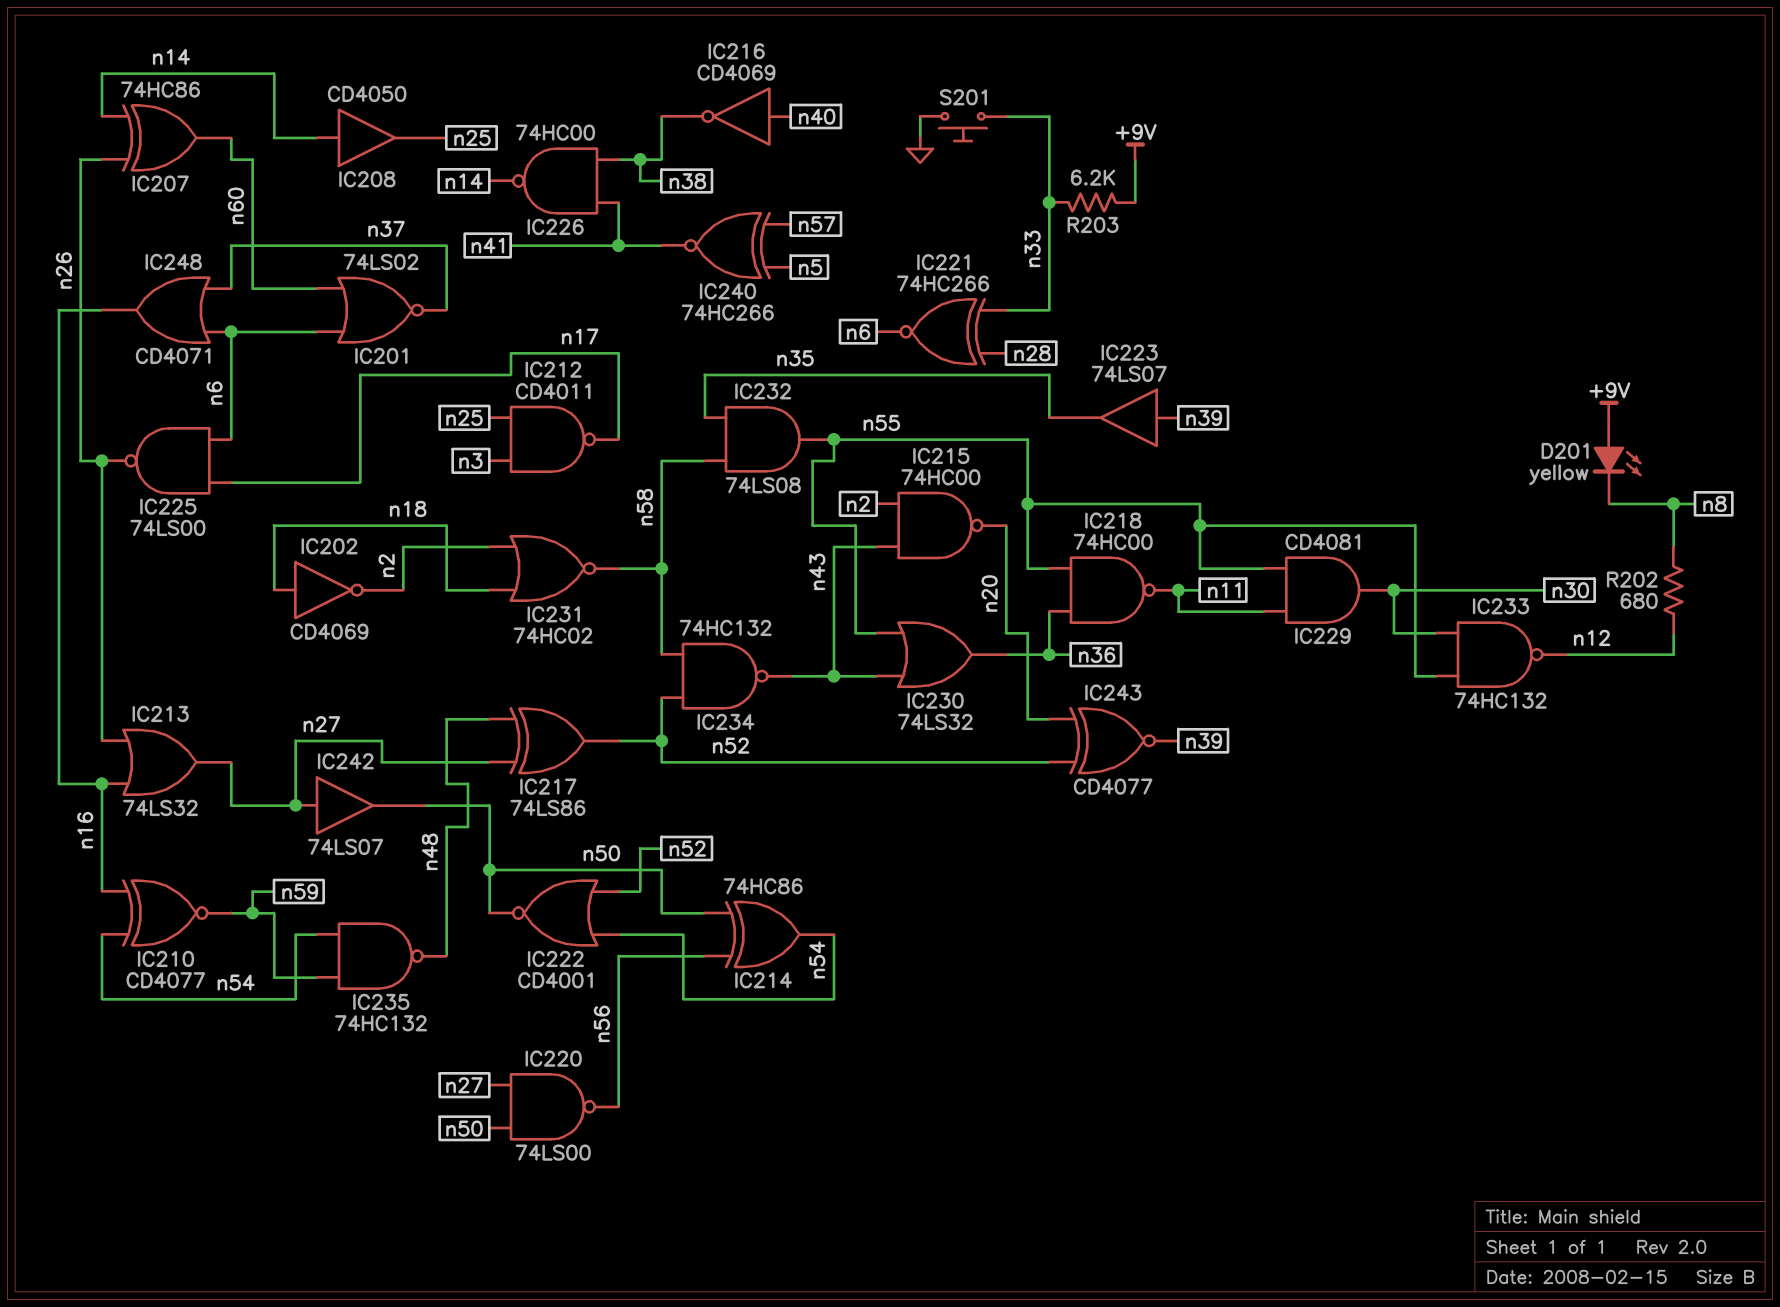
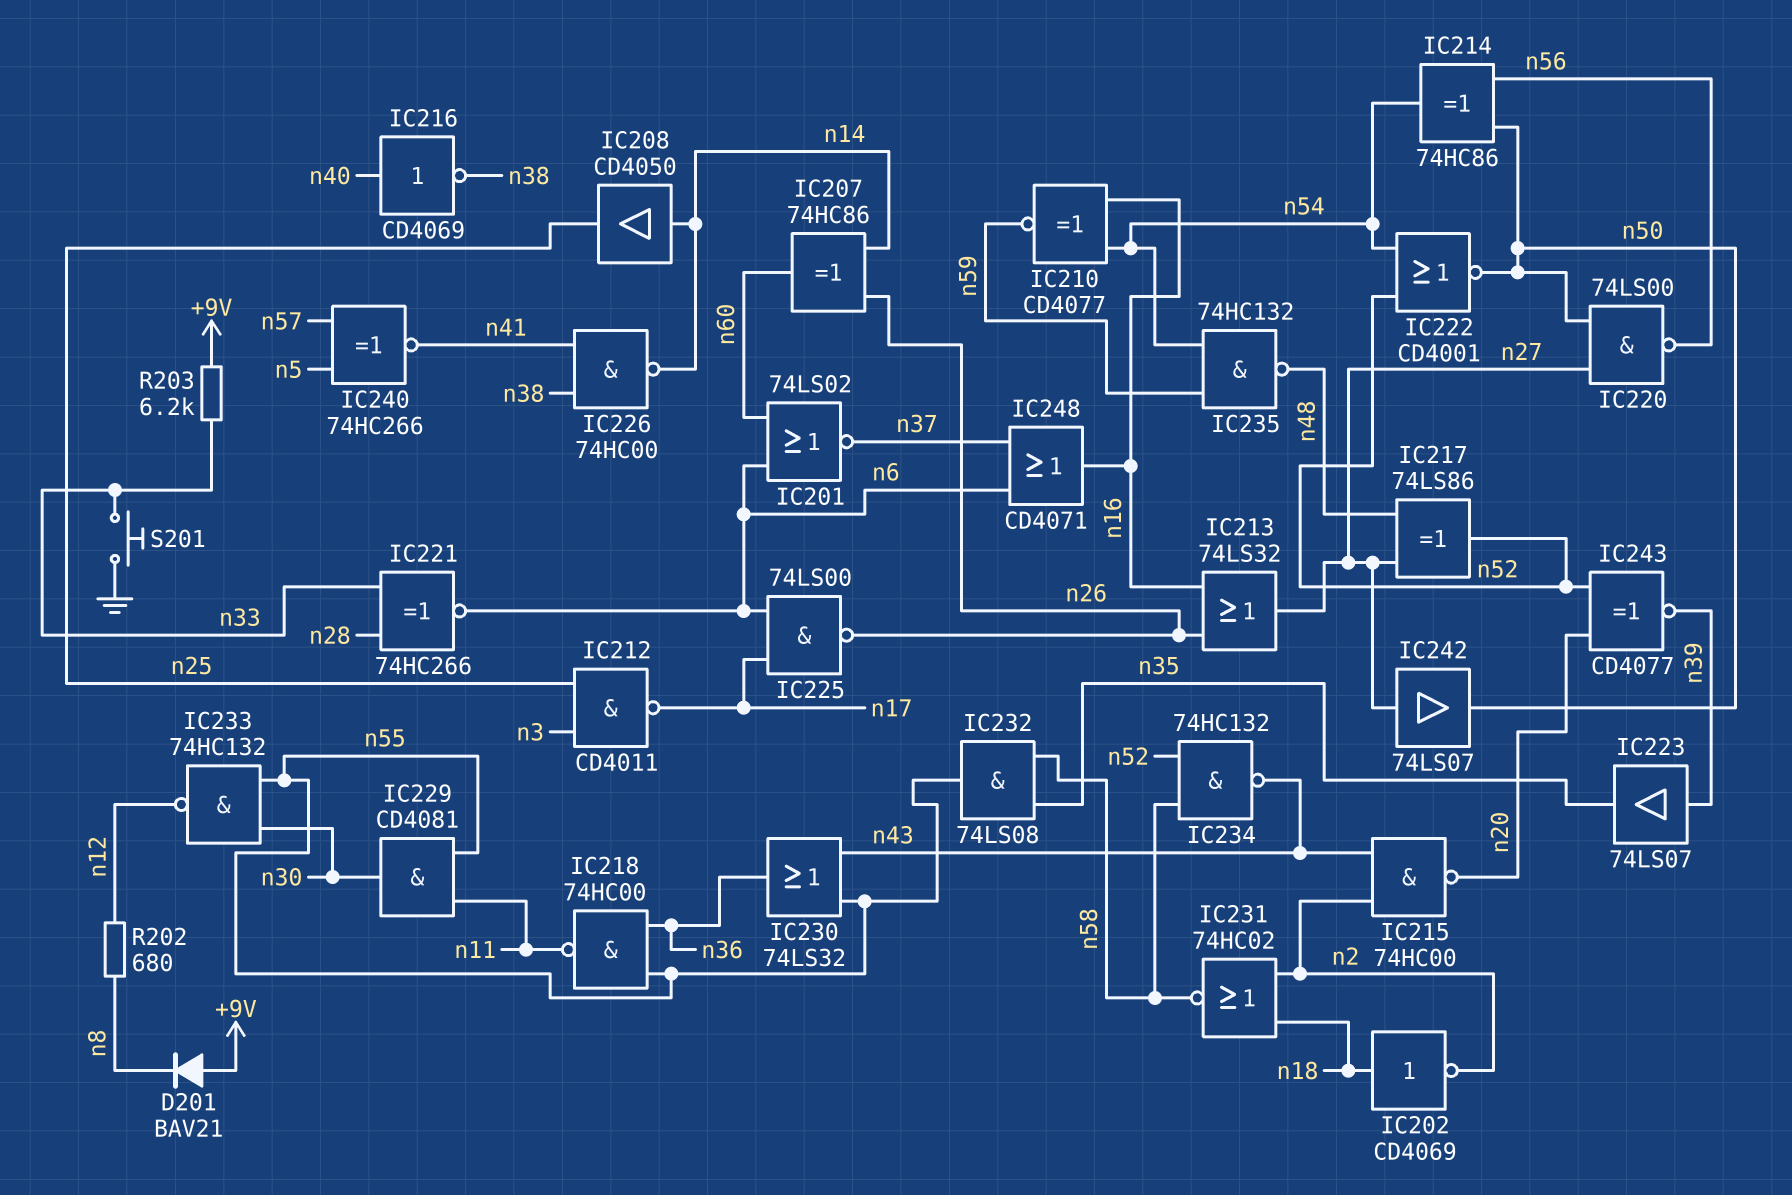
D201: LED yellow (A +9V, K n8) -> diode BAV21 (A +9V, K n8)

